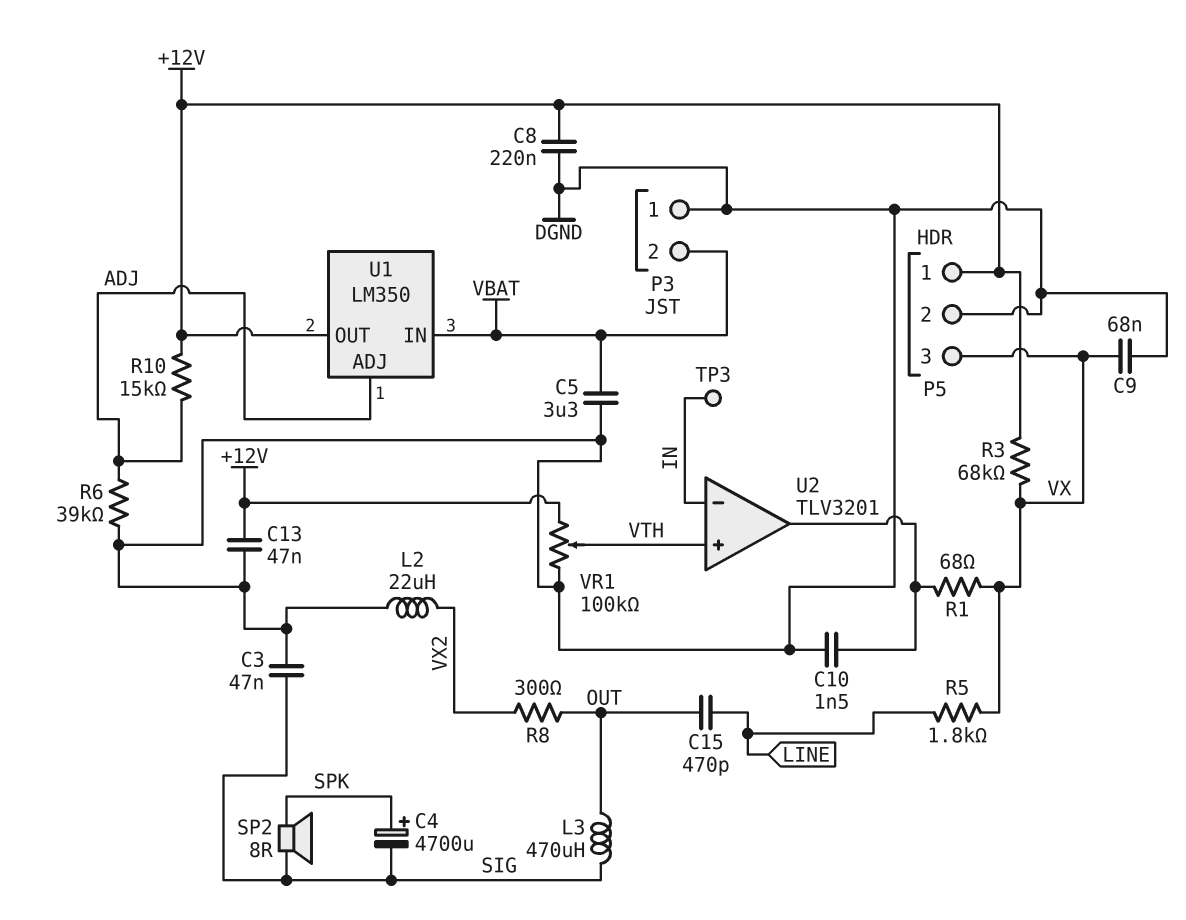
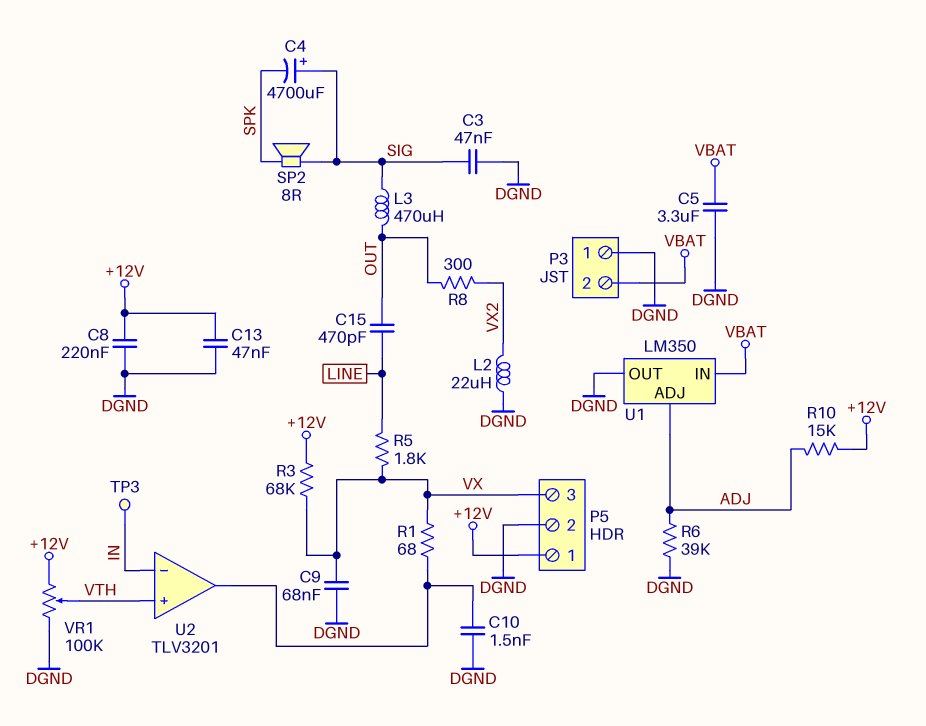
C4: 4700uF (plus SPK, minus SIG) -> 4700uF (plus SIG, minus SPK)
U1 pin OUT: +12V -> DGND

